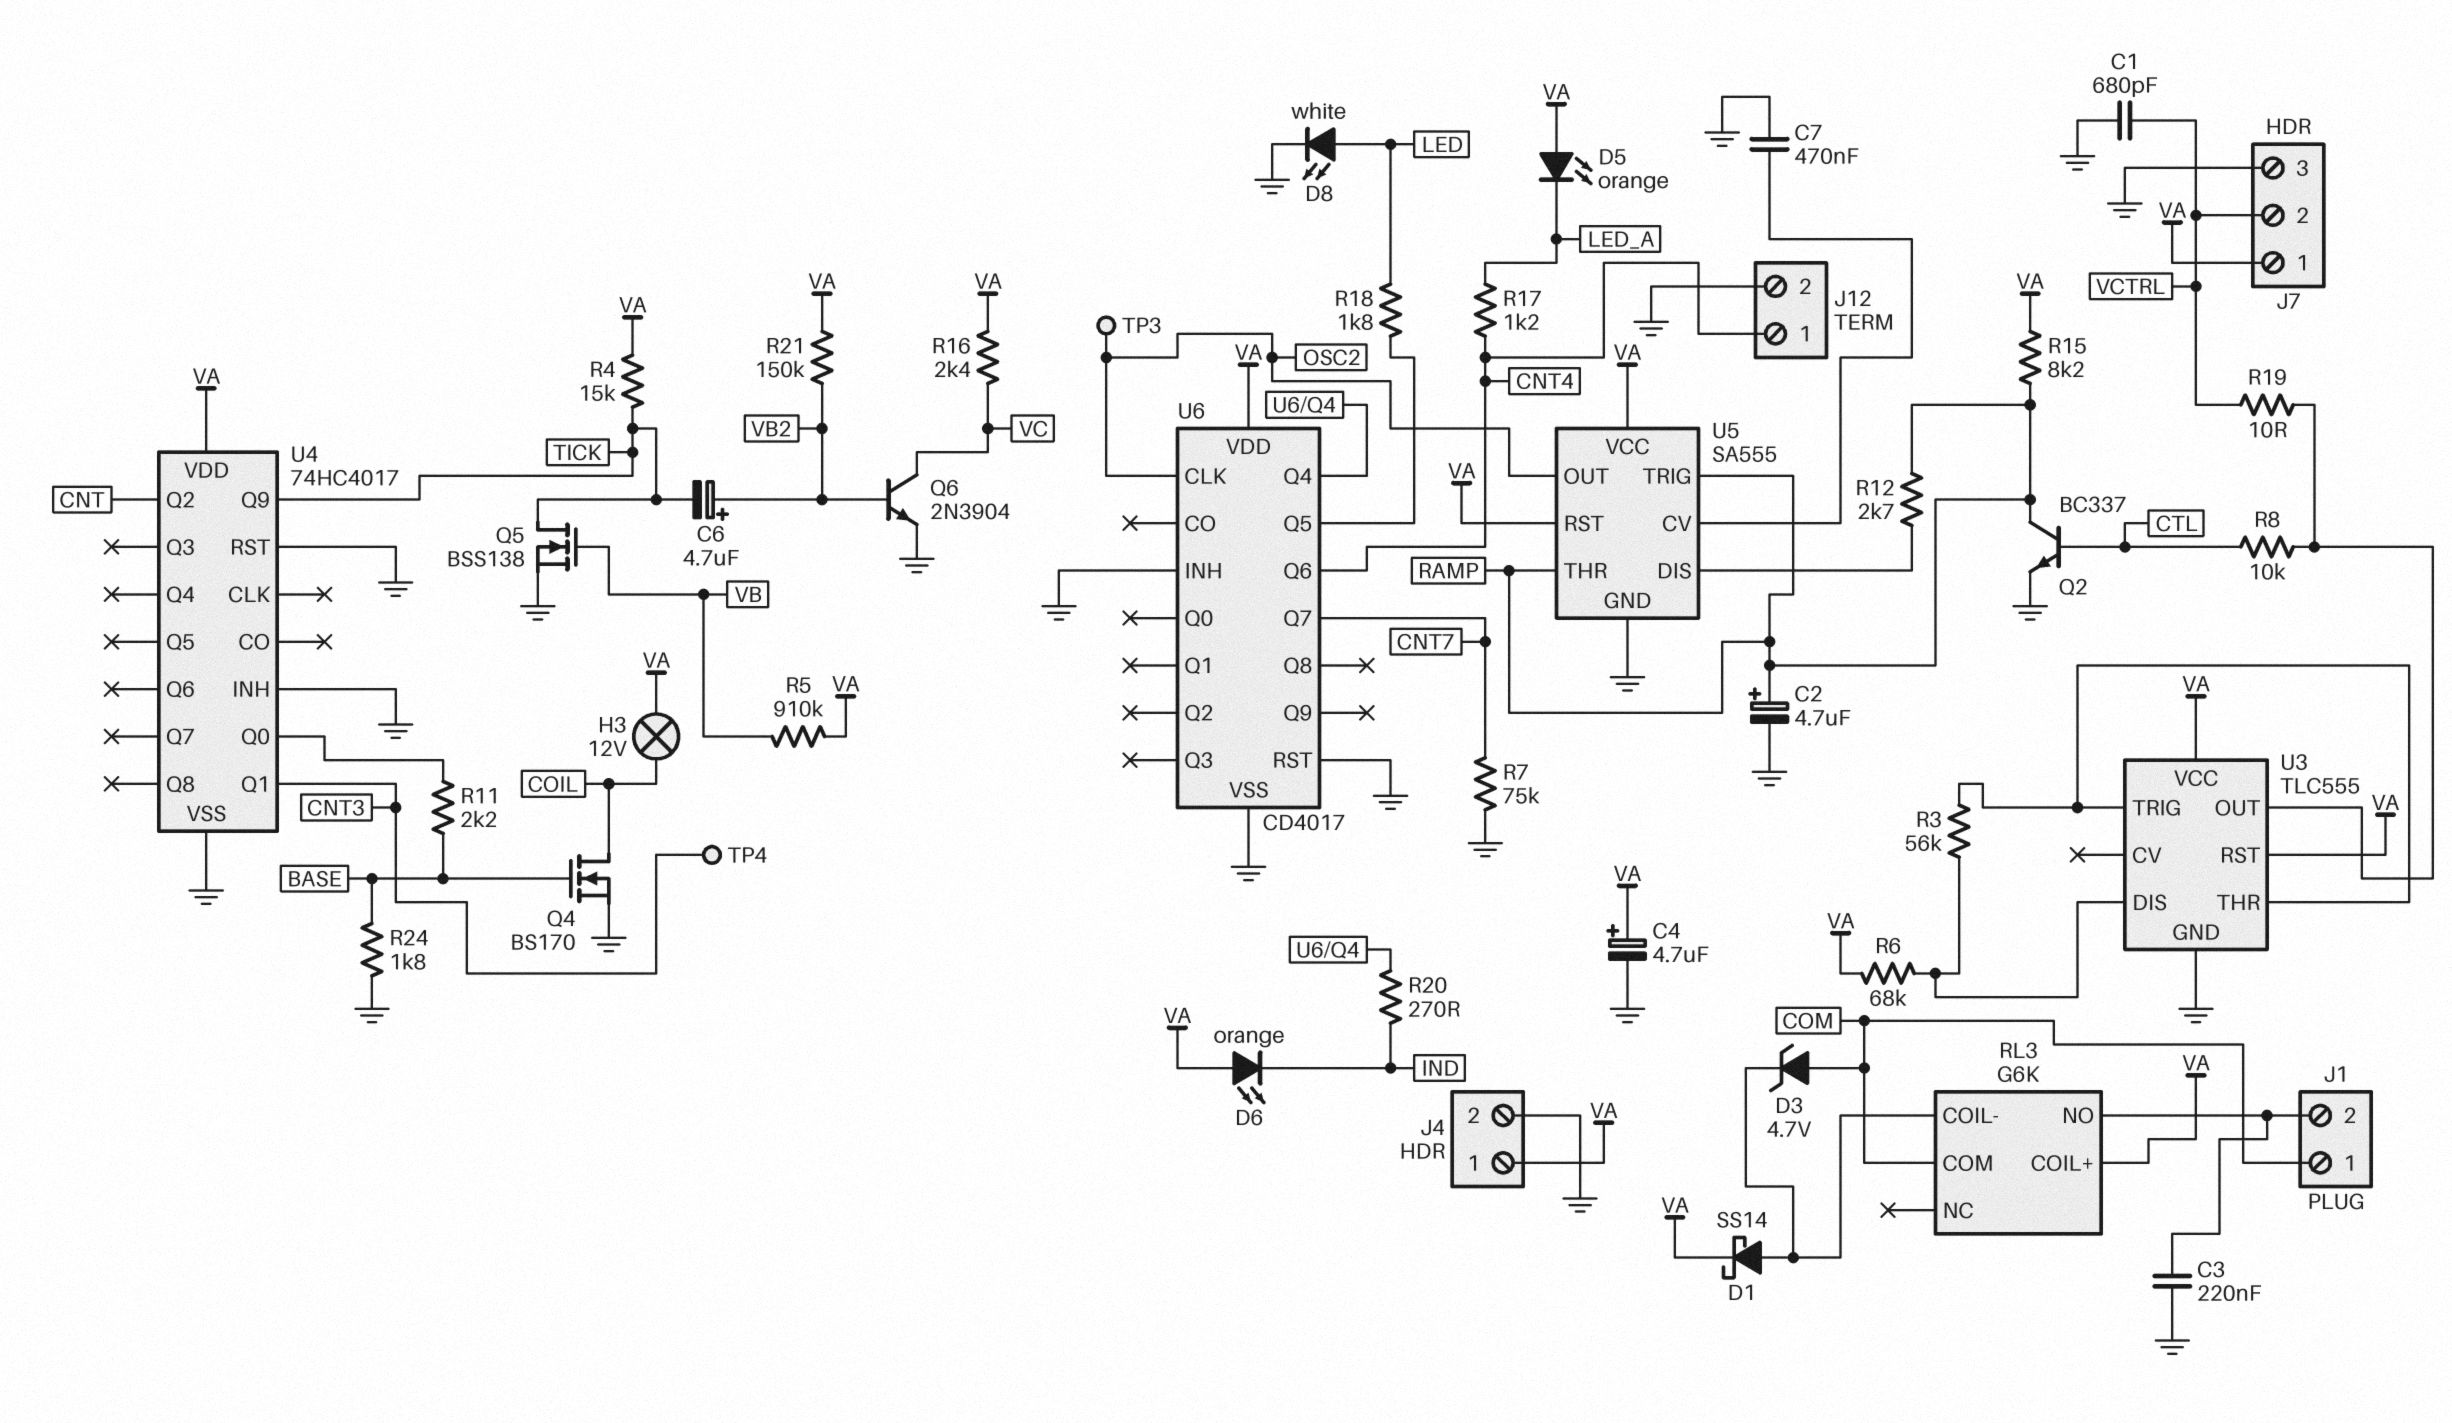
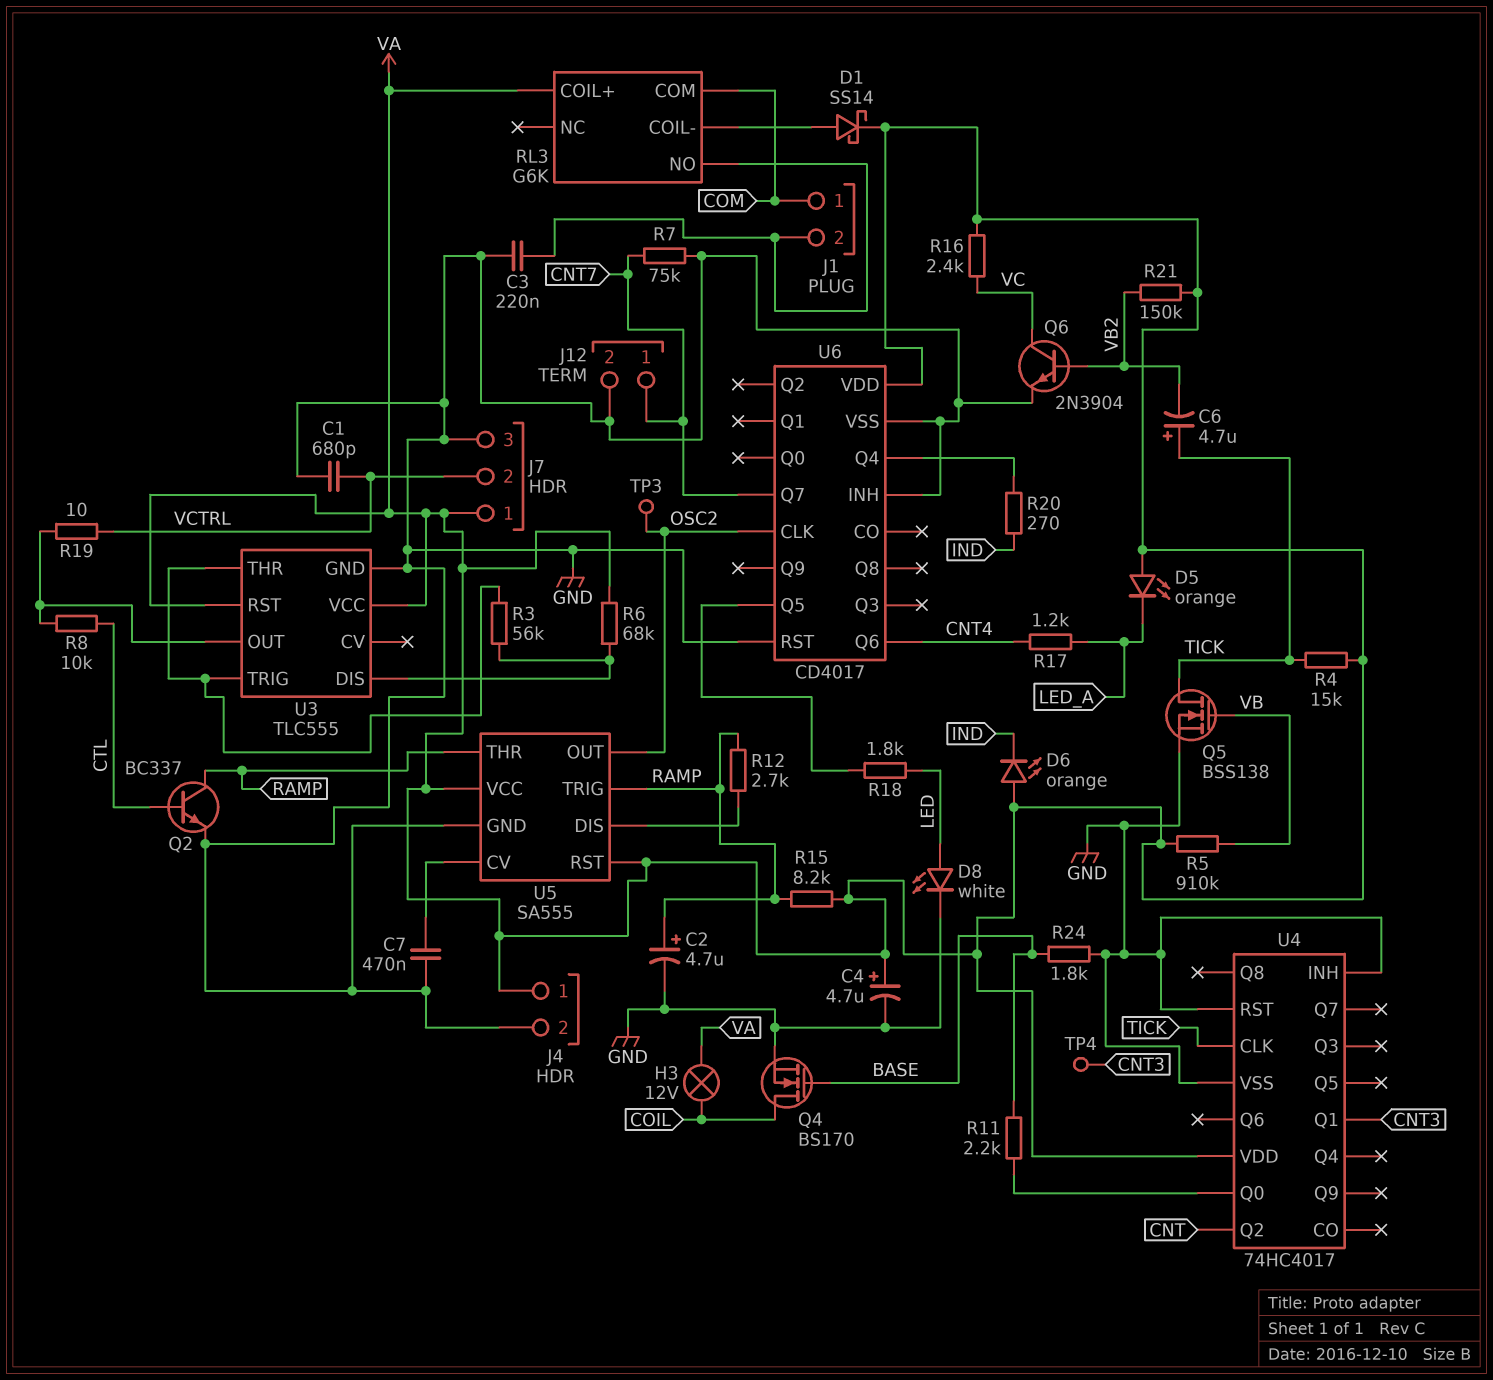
C6: 4.7uF (plus VB2, minus TICK) -> 4.7uF (plus TICK, minus VB2)
D3: zener 4.7V (A COM, K RL3/COIL-) -> none
J12 pin 1: CNT4 -> CNT7
U4 pin CLK: none -> TICK
U4 pin Q9: TICK -> none

